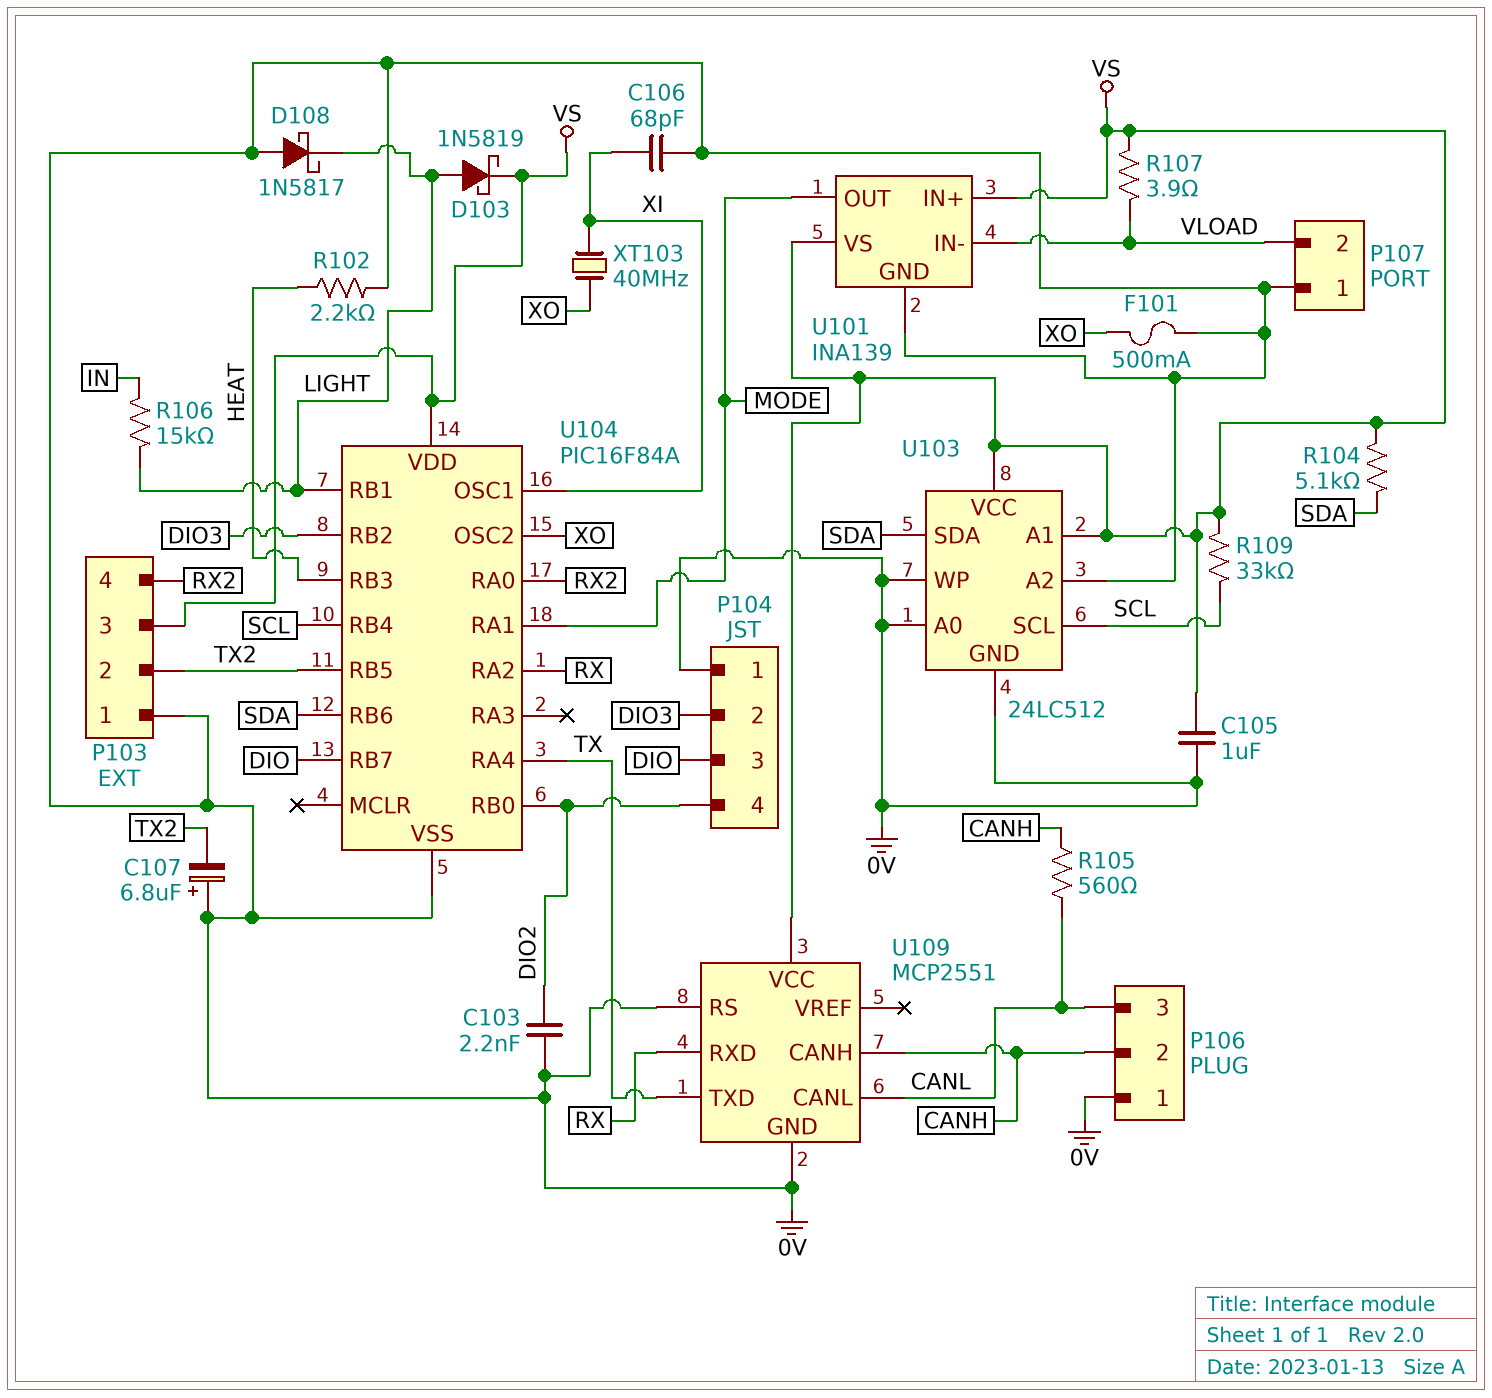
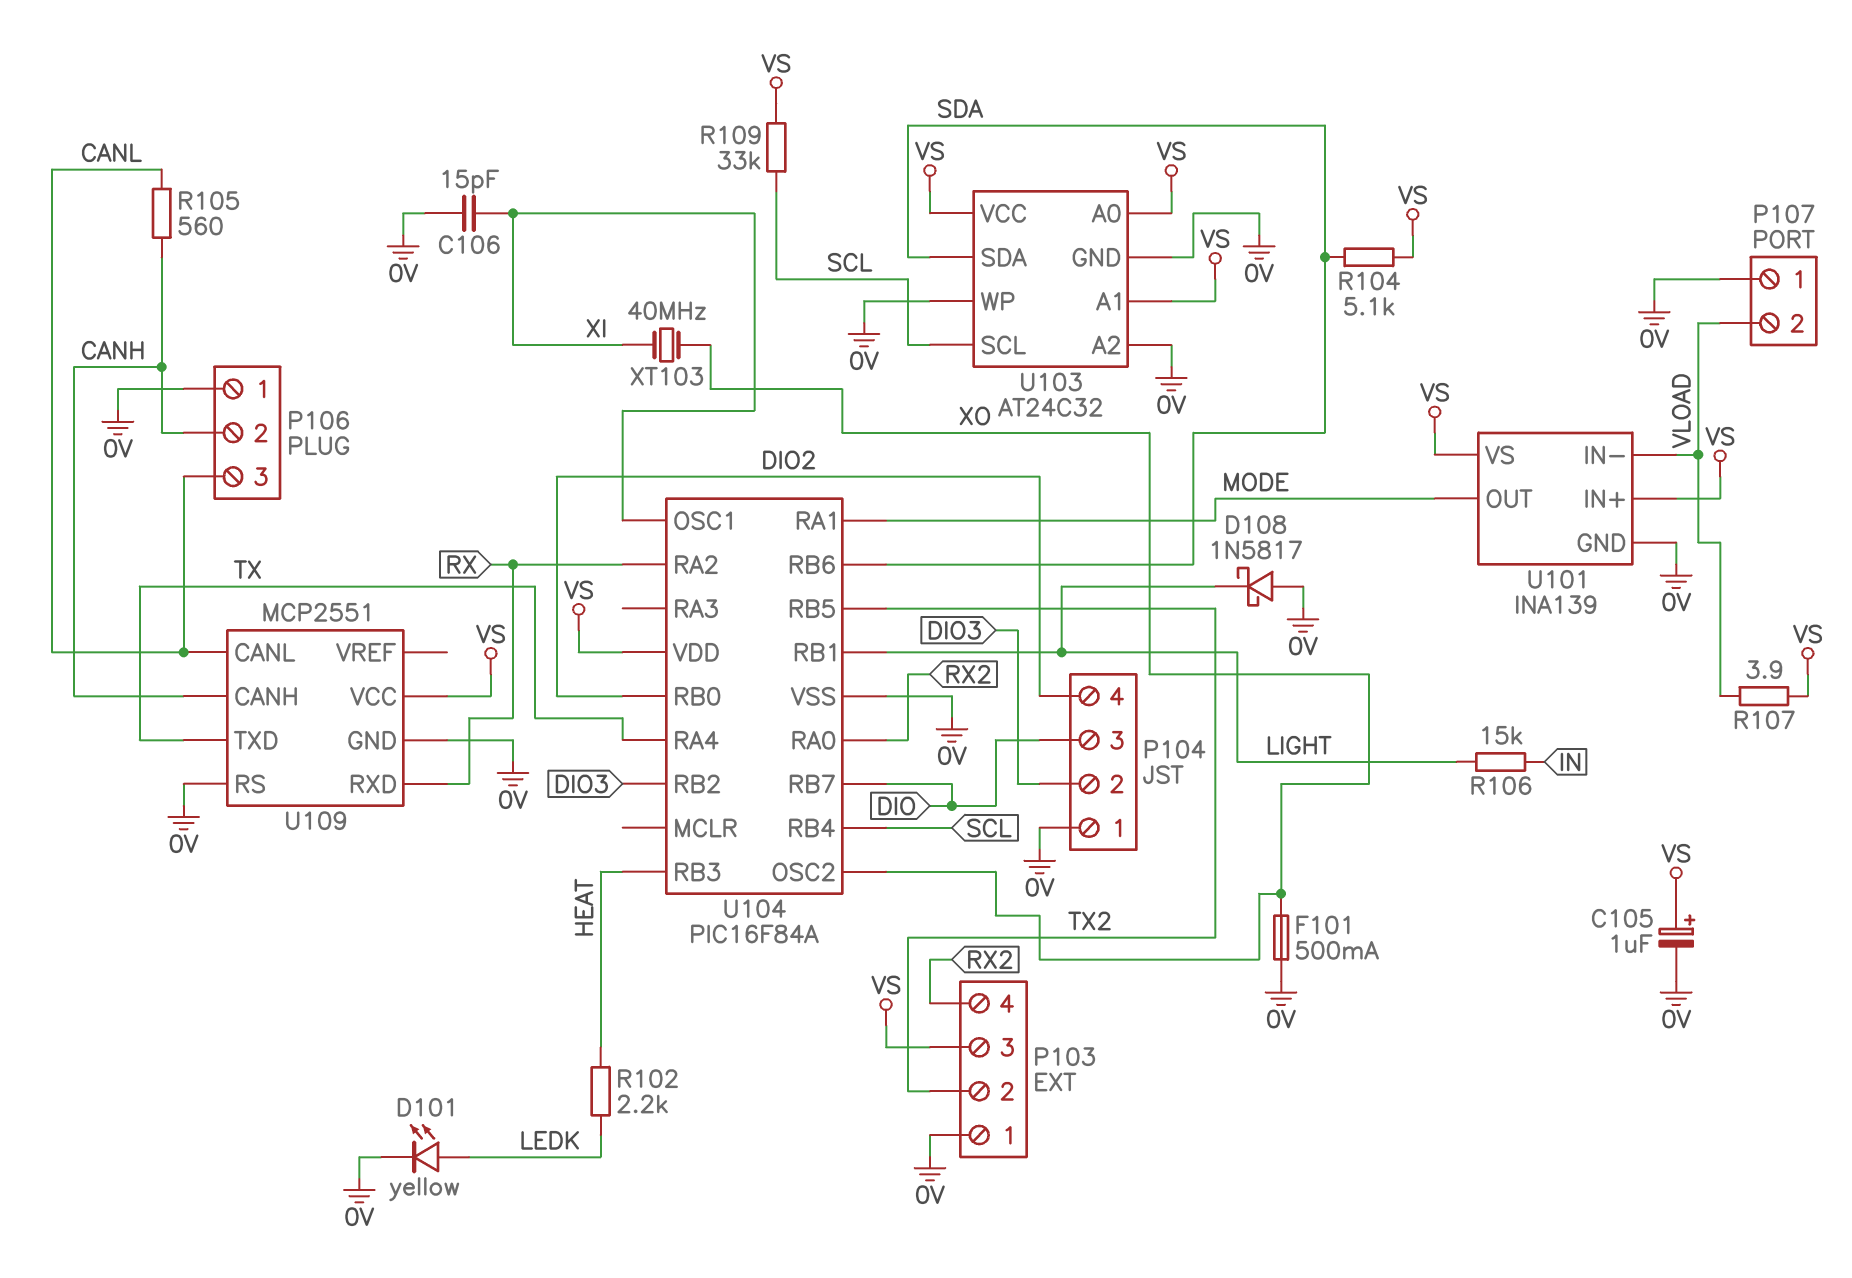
C103: 2.2nF (0V, DIO2) -> none
C105: 1uF (0V, VS) -> 1uF (plus VS, minus 0V)
C106: 68pF (0V, XI) -> 15pF (0V, XI)
C107: 6.8uF (plus 0V, minus TX2) -> none
D101: none -> LED yellow (A LEDK, K 0V)
D103: schottky 1N5819 (A LIGHT, K VS) -> none
R102: 2.2k (0V, HEAT) -> 2.2k (HEAT, LEDK)
U103: 24LC512 -> AT24C32
U103 pin A0: 0V -> VS

